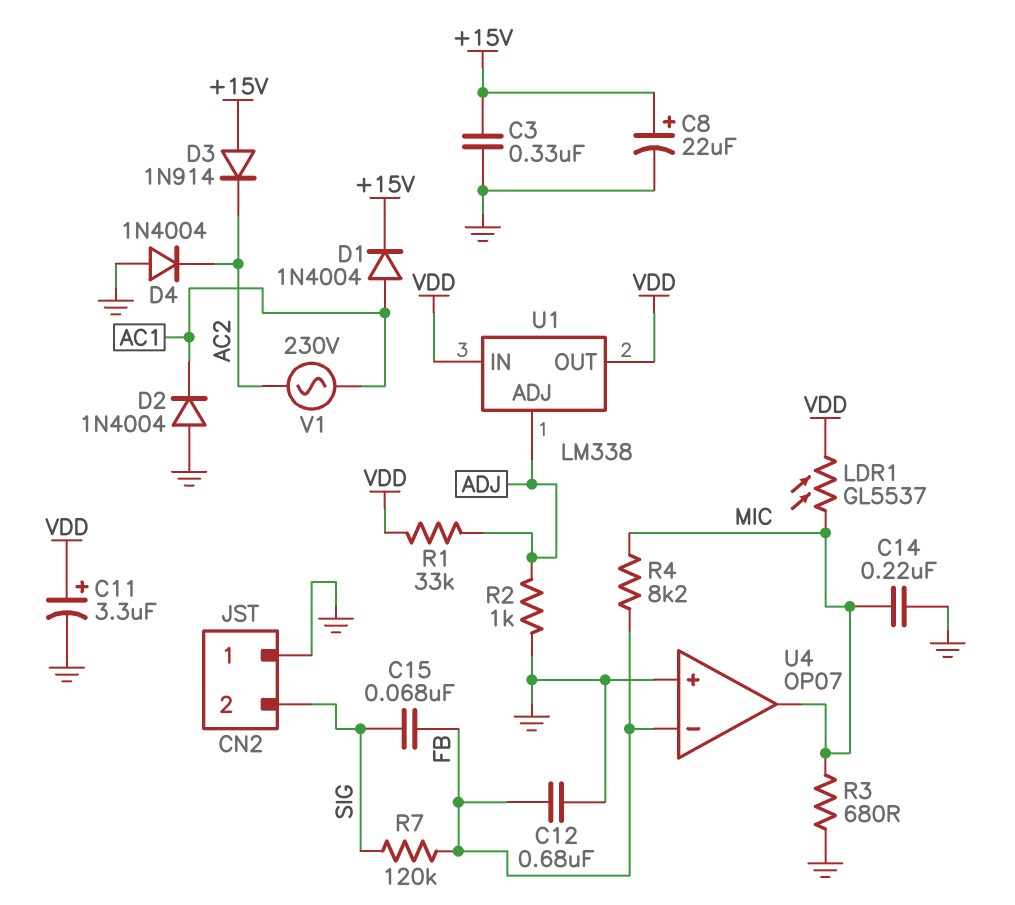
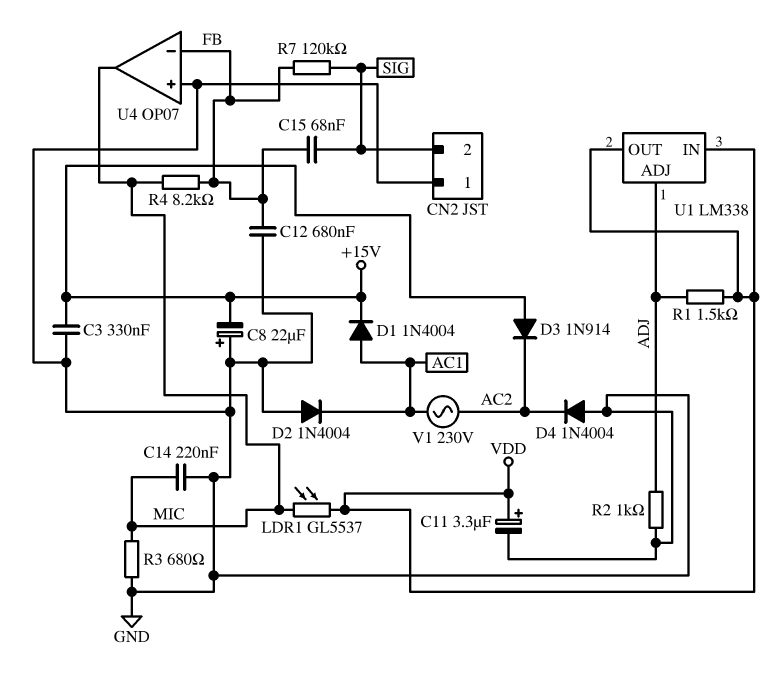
C8: 22uF (plus +15V, minus GND) -> 22uF (plus GND, minus +15V)
R1: 33k (ADJ, VDD) -> 1.5k (ADJ, VDD)

